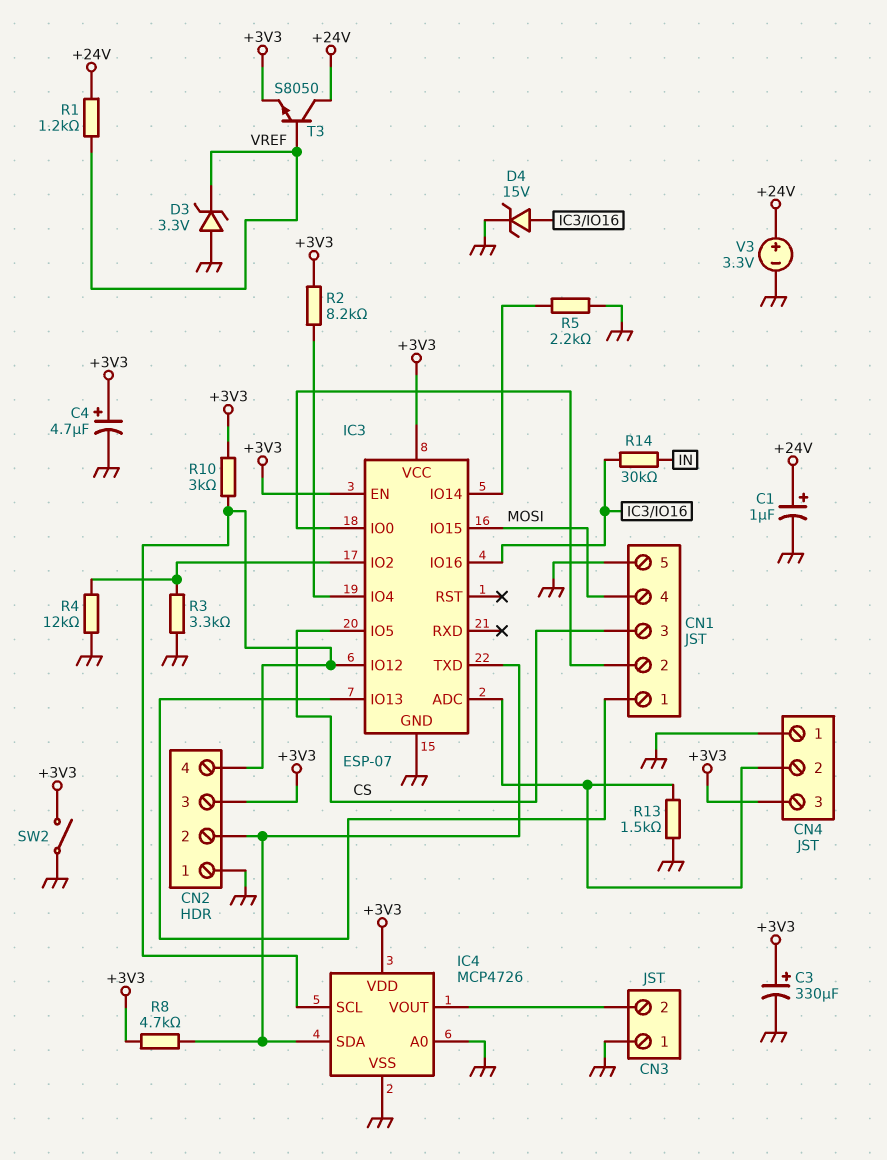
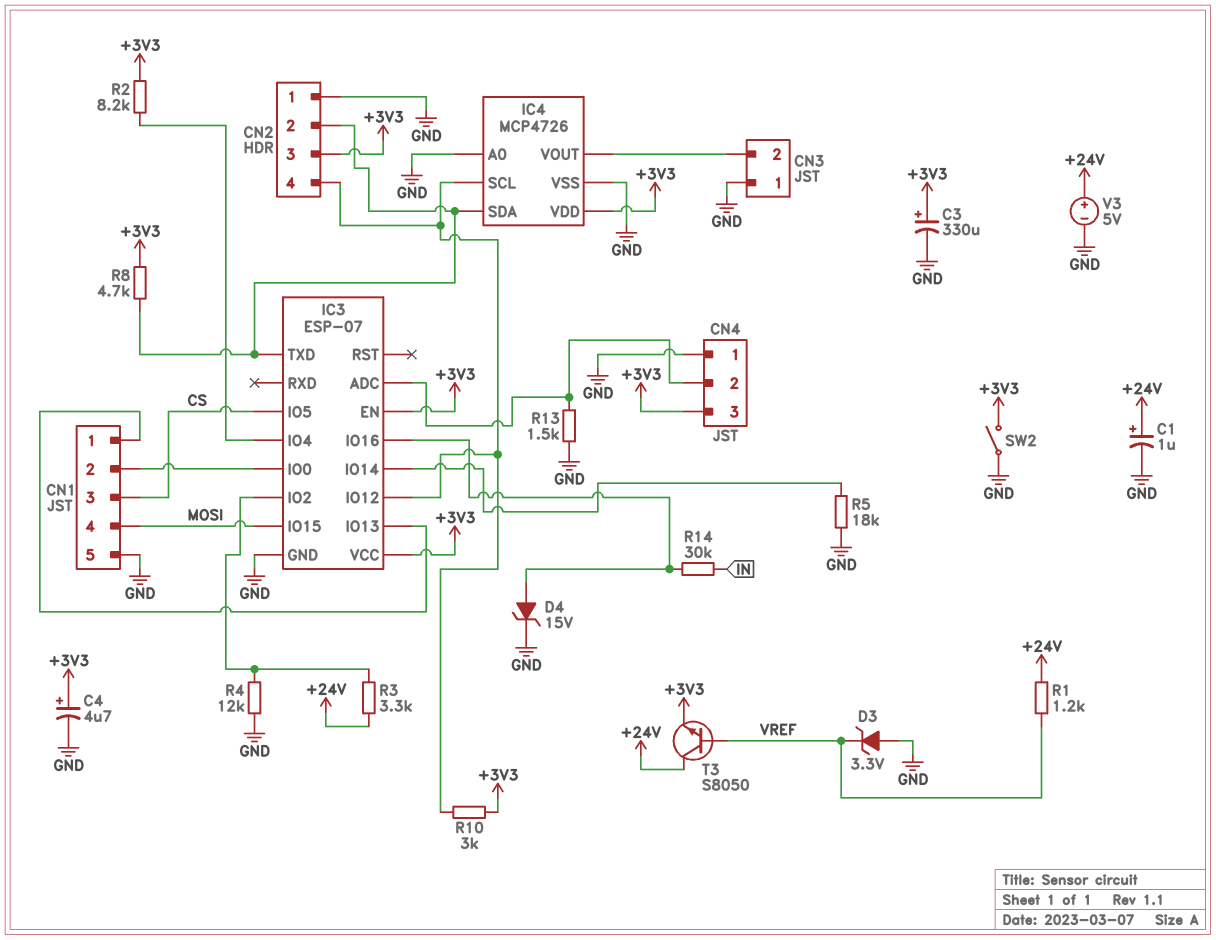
R3: 3.3k (GND, IC3/IO2) -> 3.3k (+24V, IC3/IO2)
R5: 2.2k (GND, IC3/IO14) -> 18k (GND, IC3/IO14)
V3: 3.3V (plus +24V, minus GND) -> 5V (plus +24V, minus GND)

